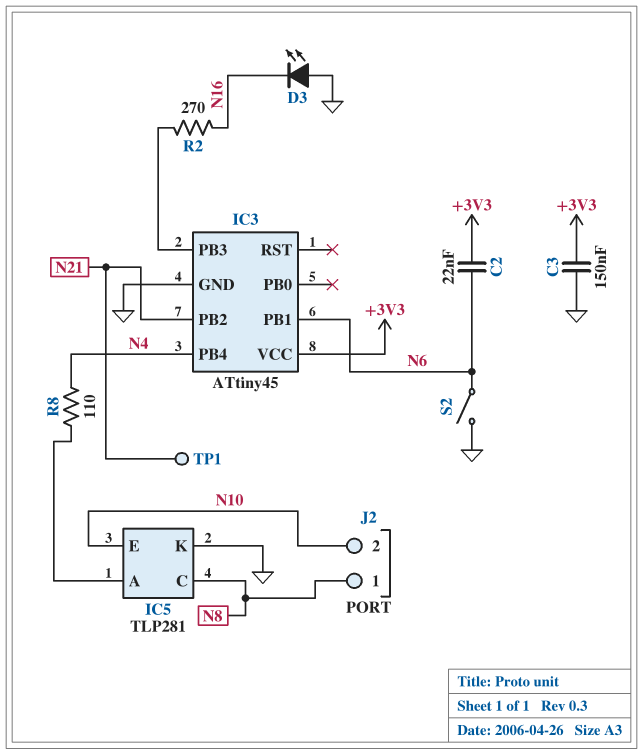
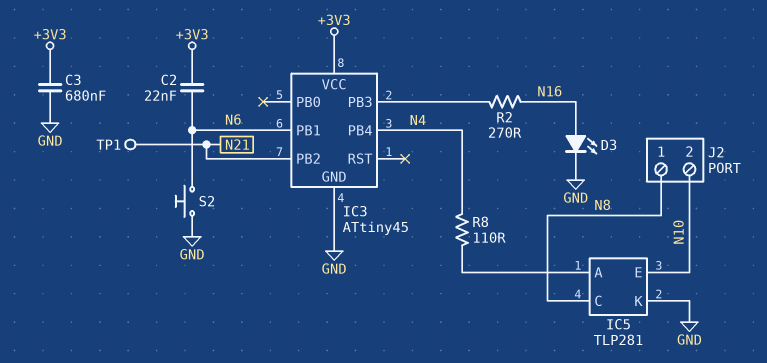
C3: 150nF (+3V3, GND) -> 680nF (+3V3, GND)
D3: LED (A GND, K N16) -> LED (A N16, K GND)
S2: switch (GND, N6) -> button (GND, N6)

